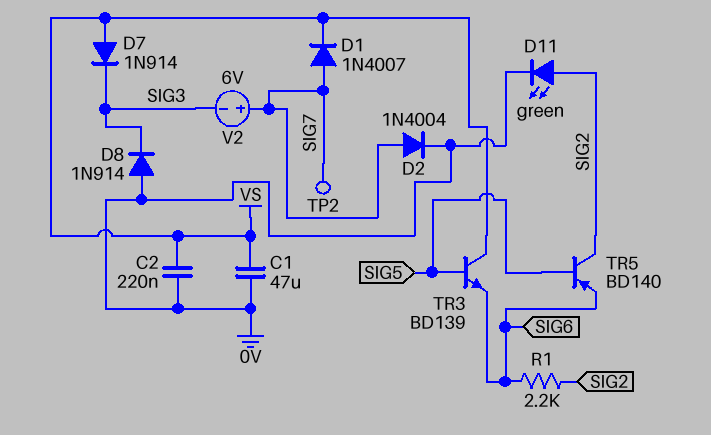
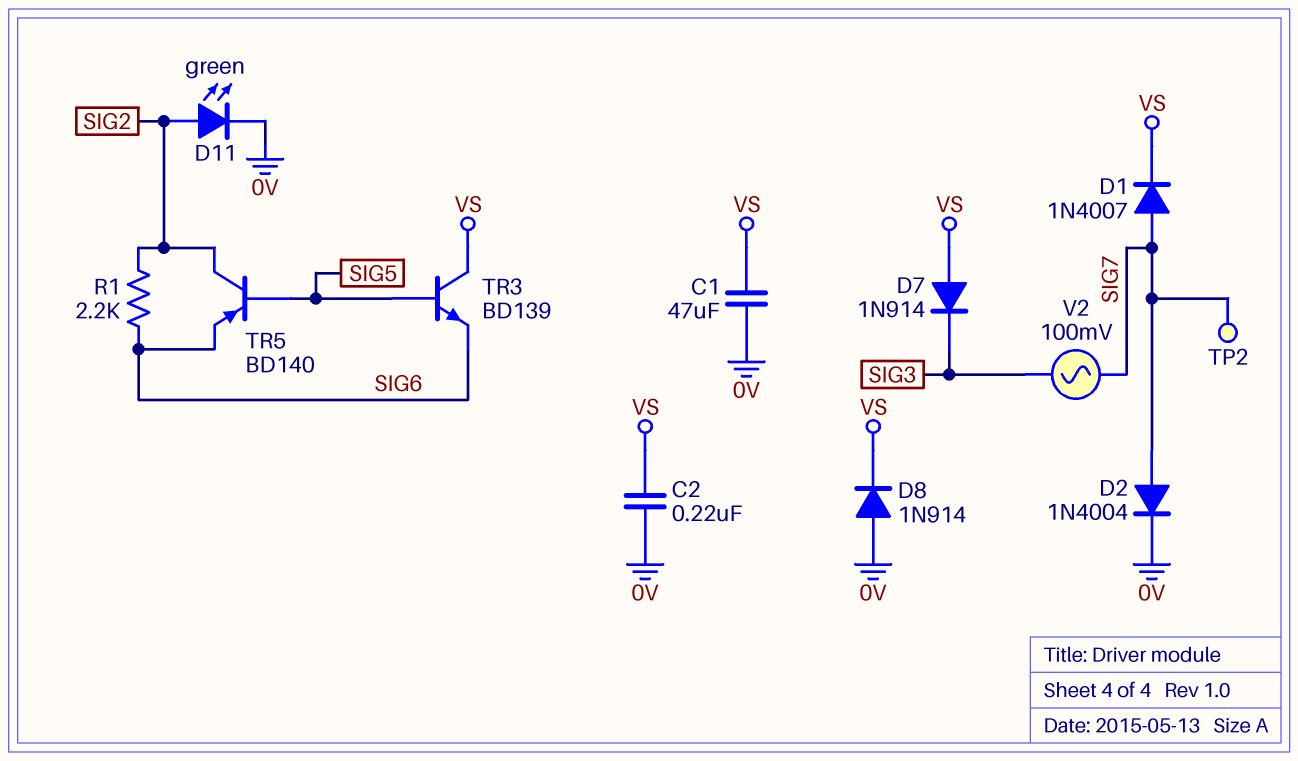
D8: diode 1N914 (A 0V, K SIG3) -> diode 1N914 (A 0V, K VS)
V2: 6V (plus SIG7, minus SIG3) -> AC 100mV (SIG3, SIG7)

